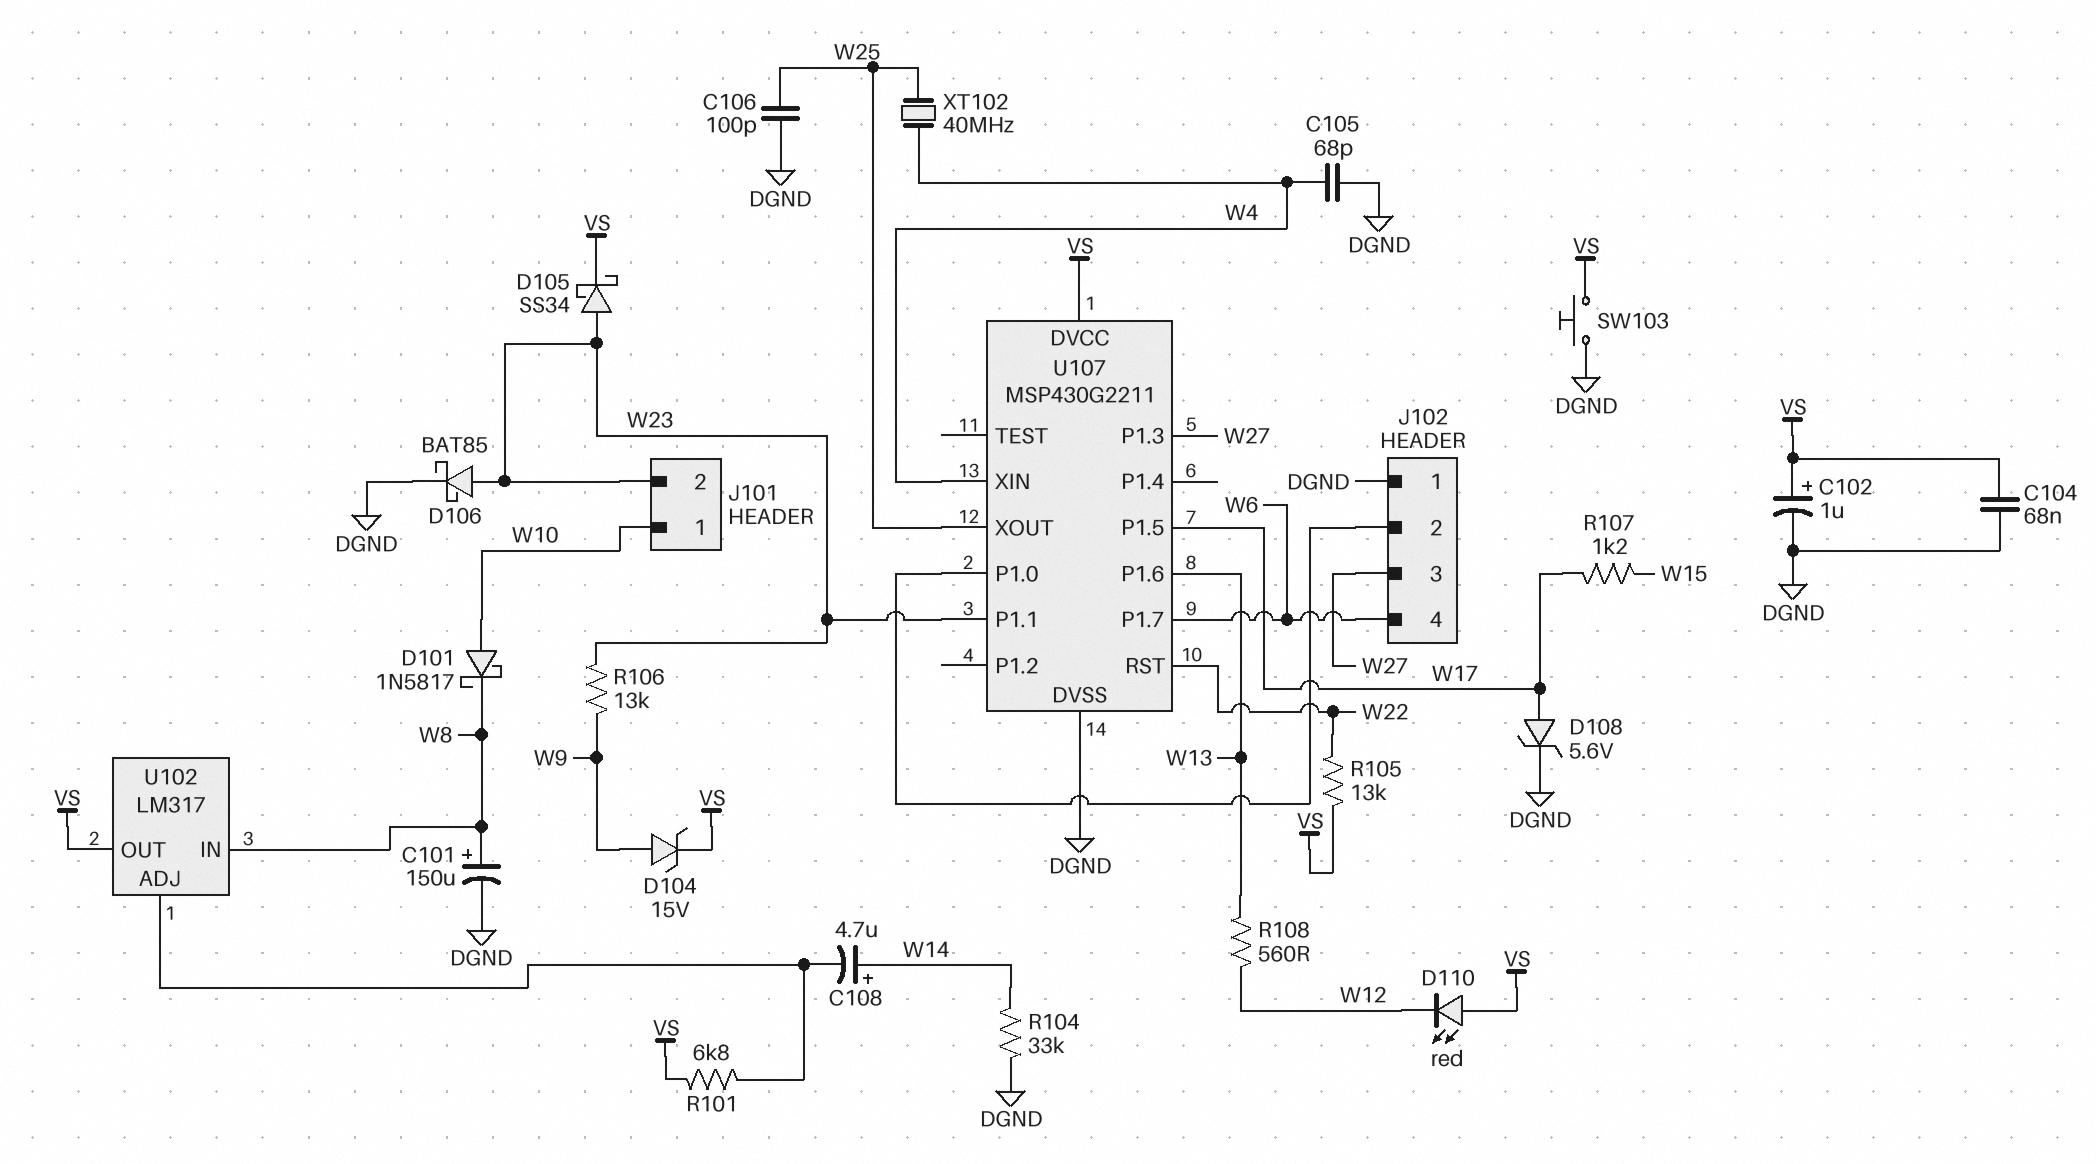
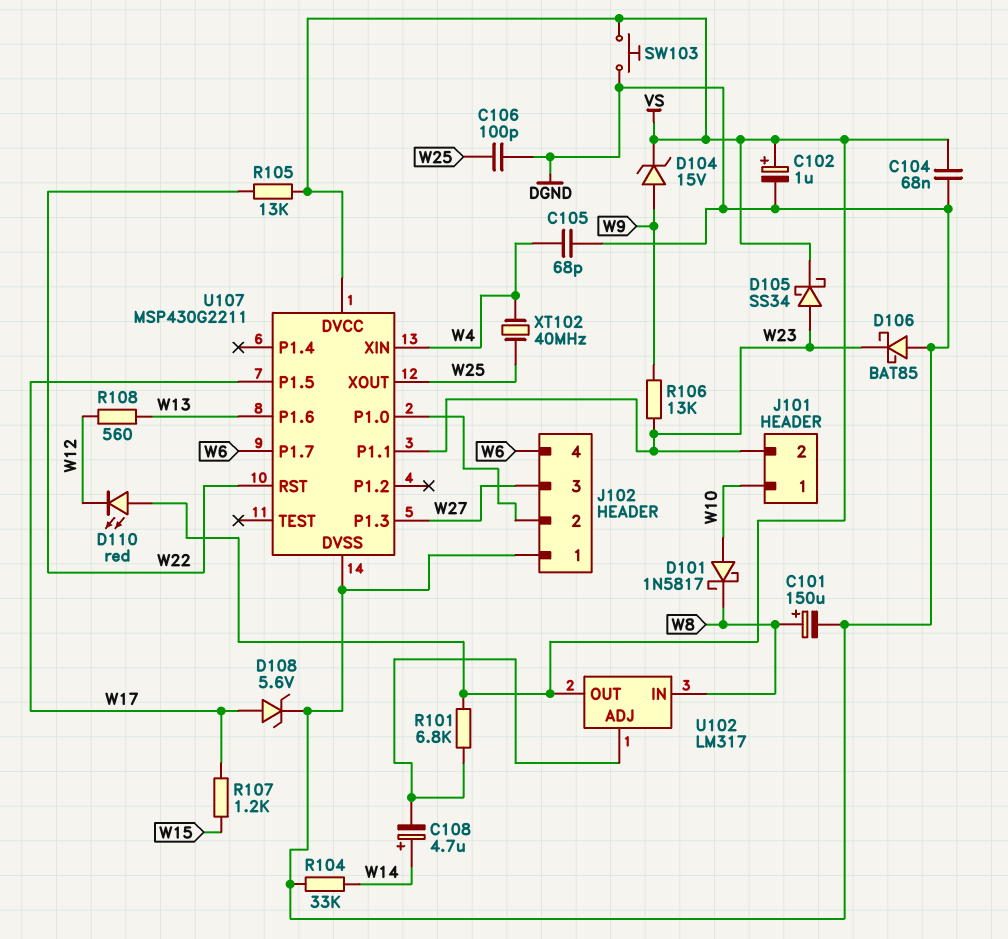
D106: schottky BAT85 (A W23, K DGND) -> schottky BAT85 (A DGND, K W23)

